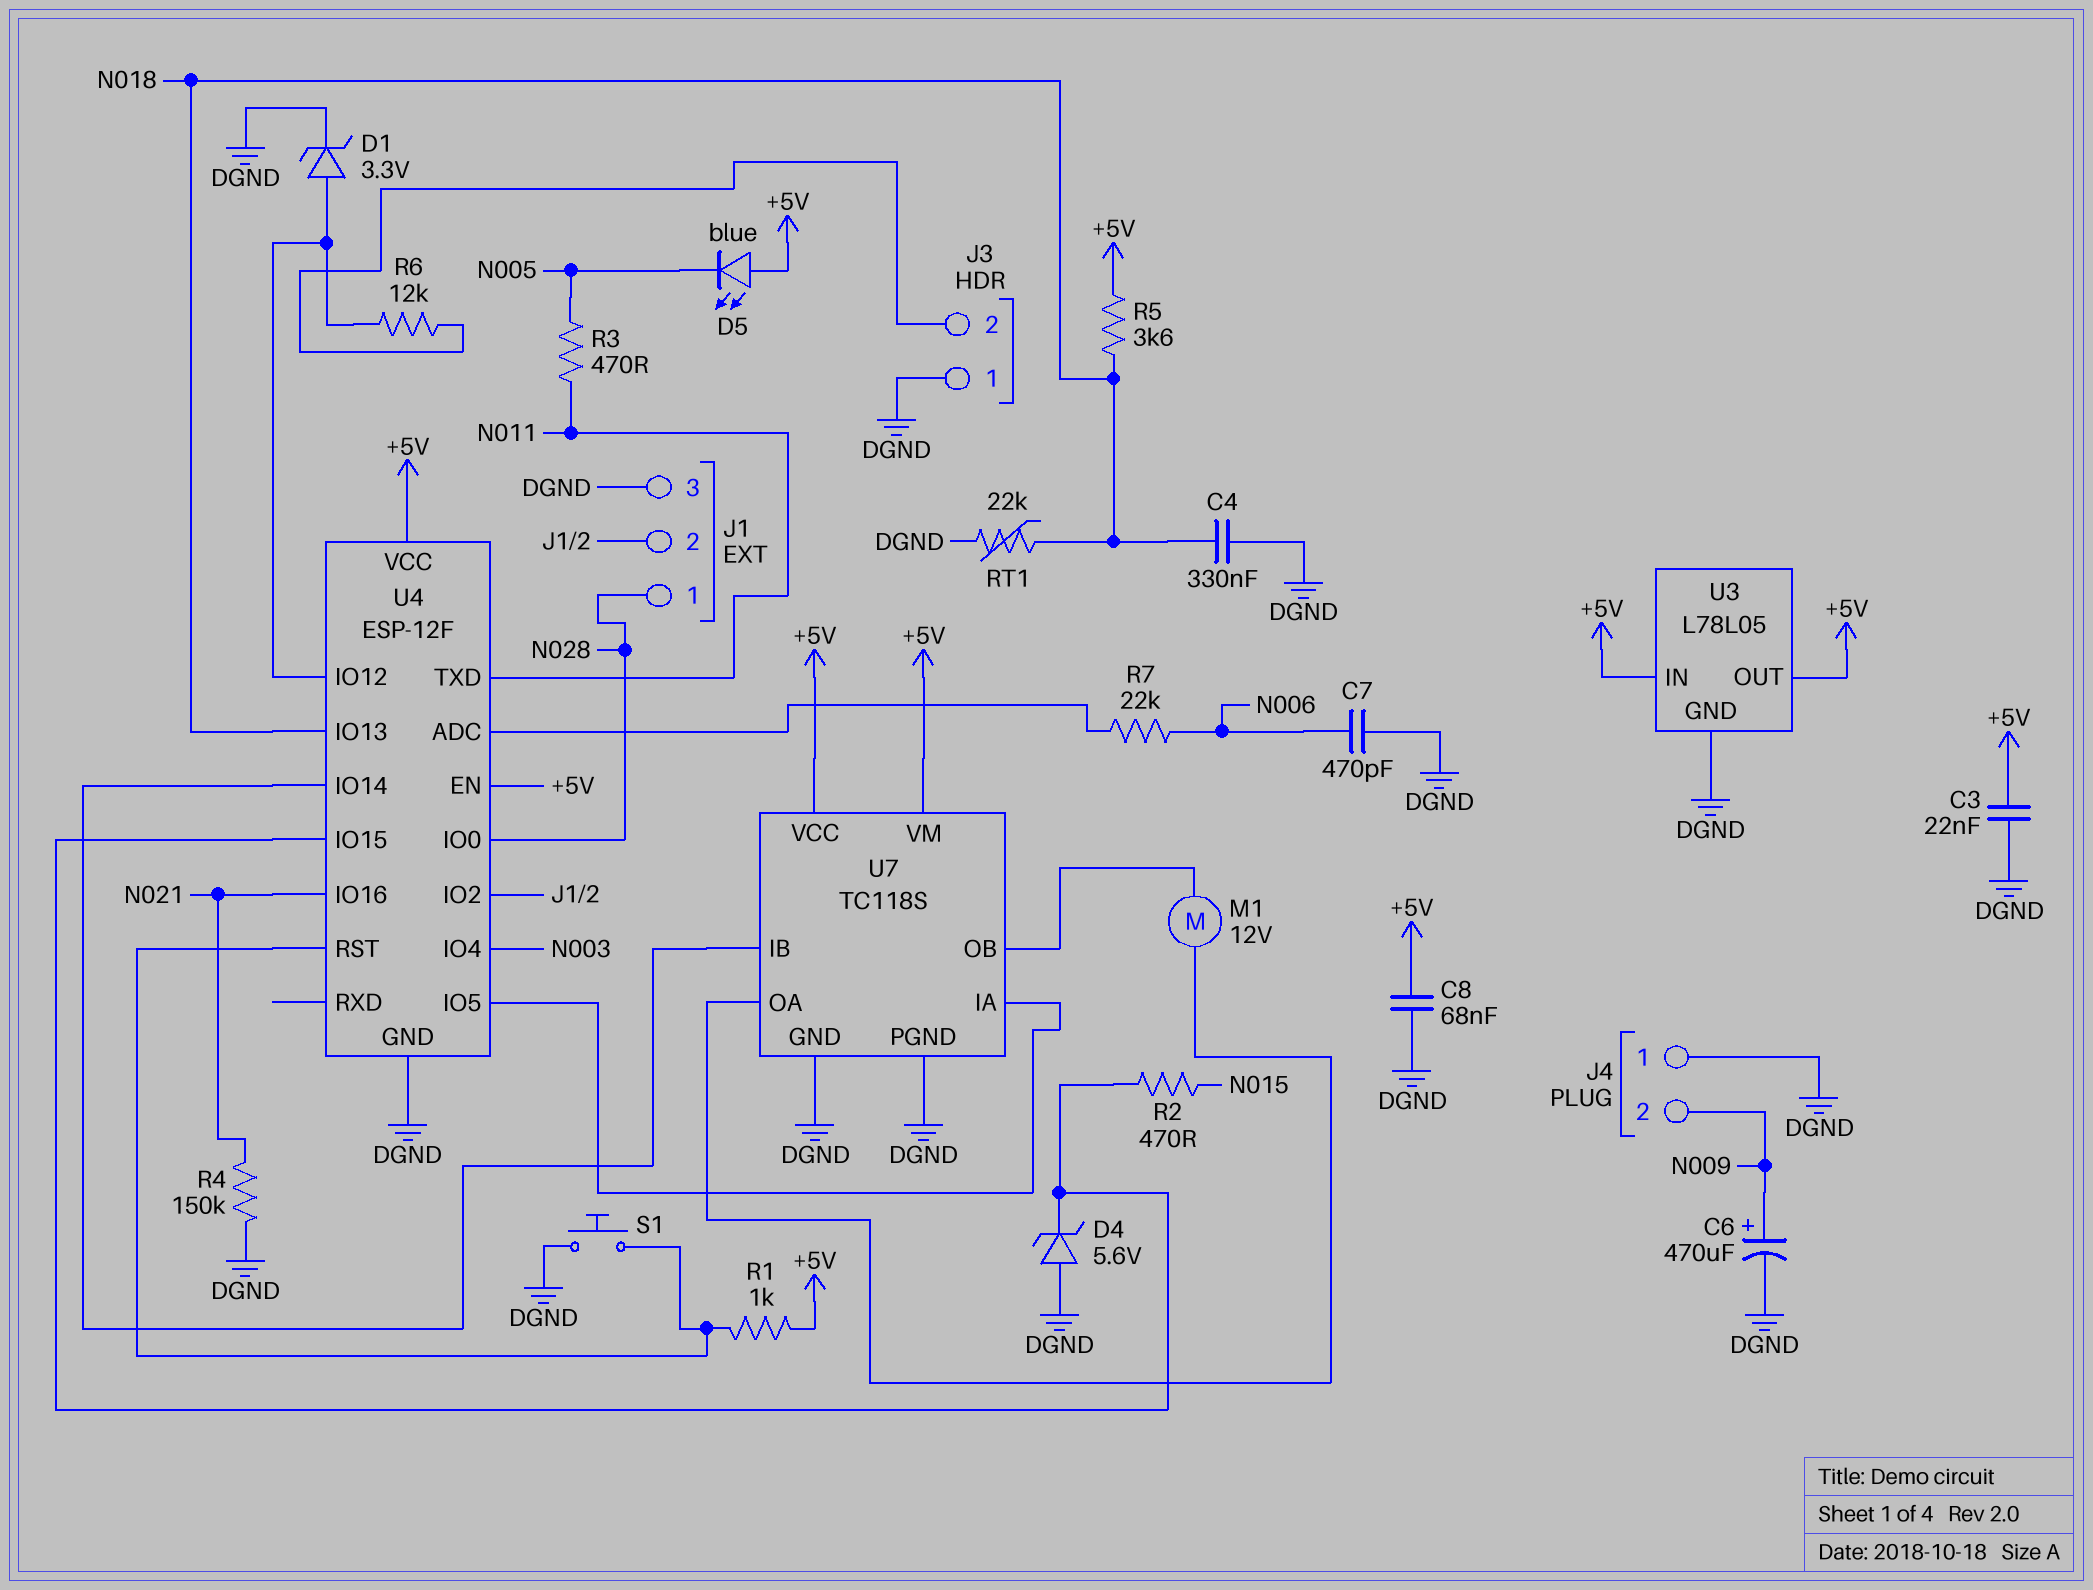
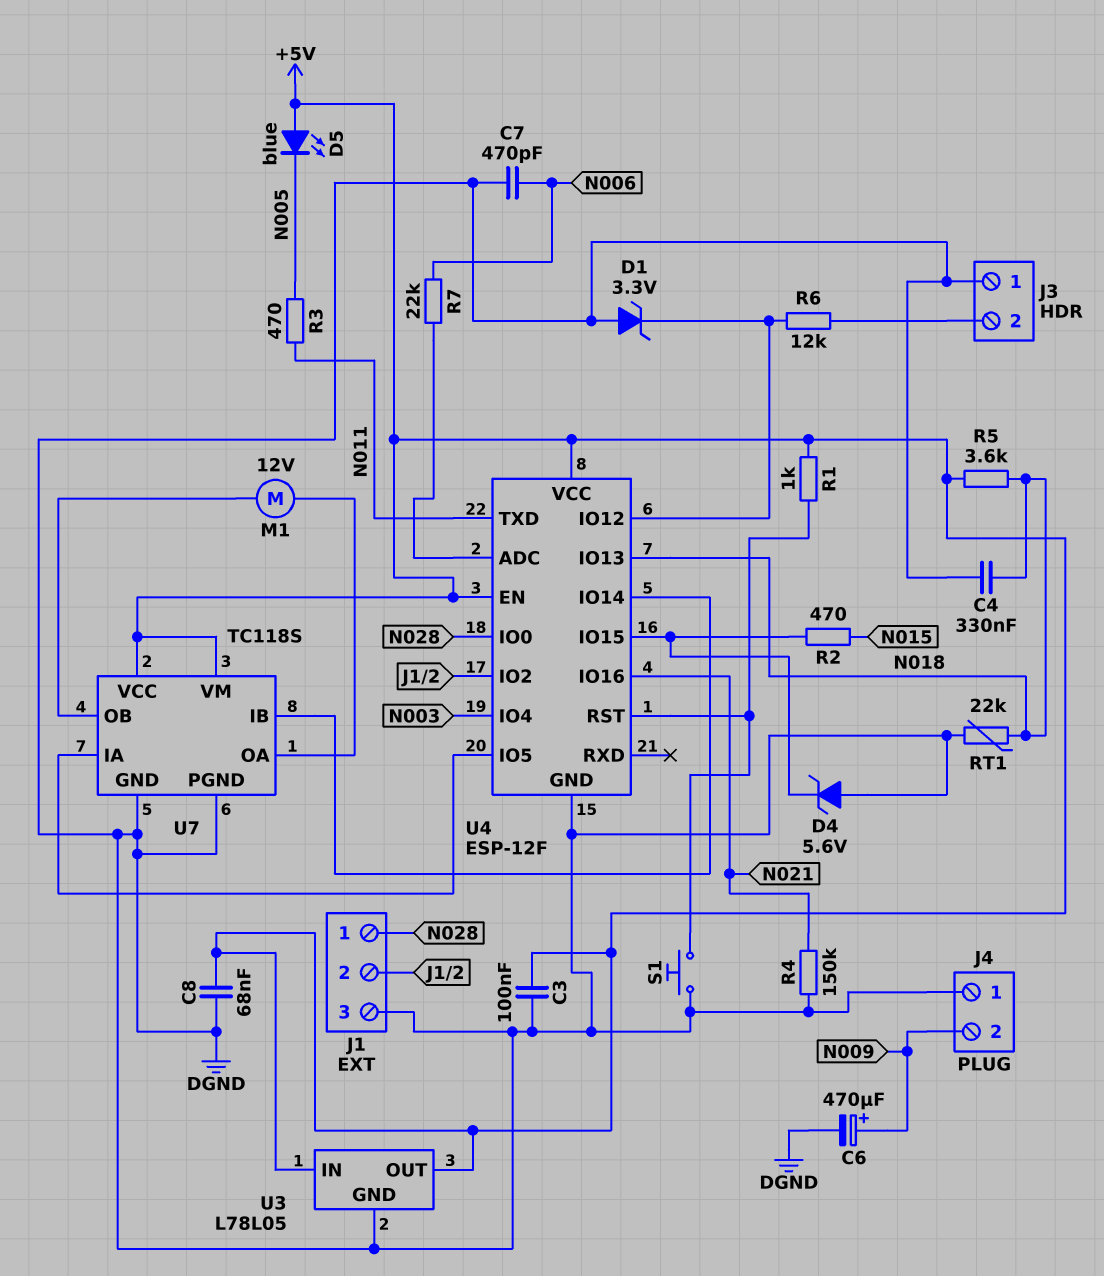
C3: 22nF (+5V, DGND) -> 100nF (+5V, DGND)
D1: zener 3.3V (A U4/IO12, K DGND) -> zener 3.3V (A DGND, K U4/IO12)

